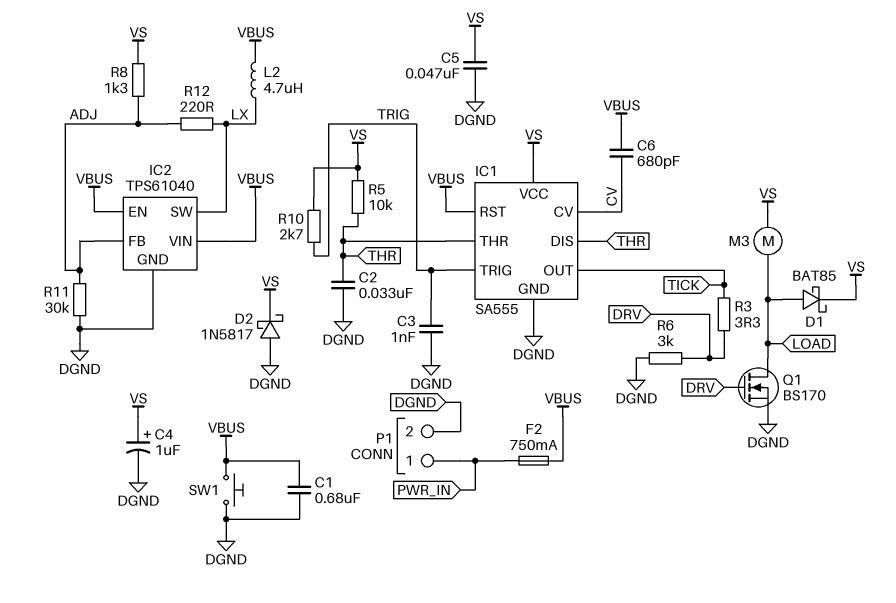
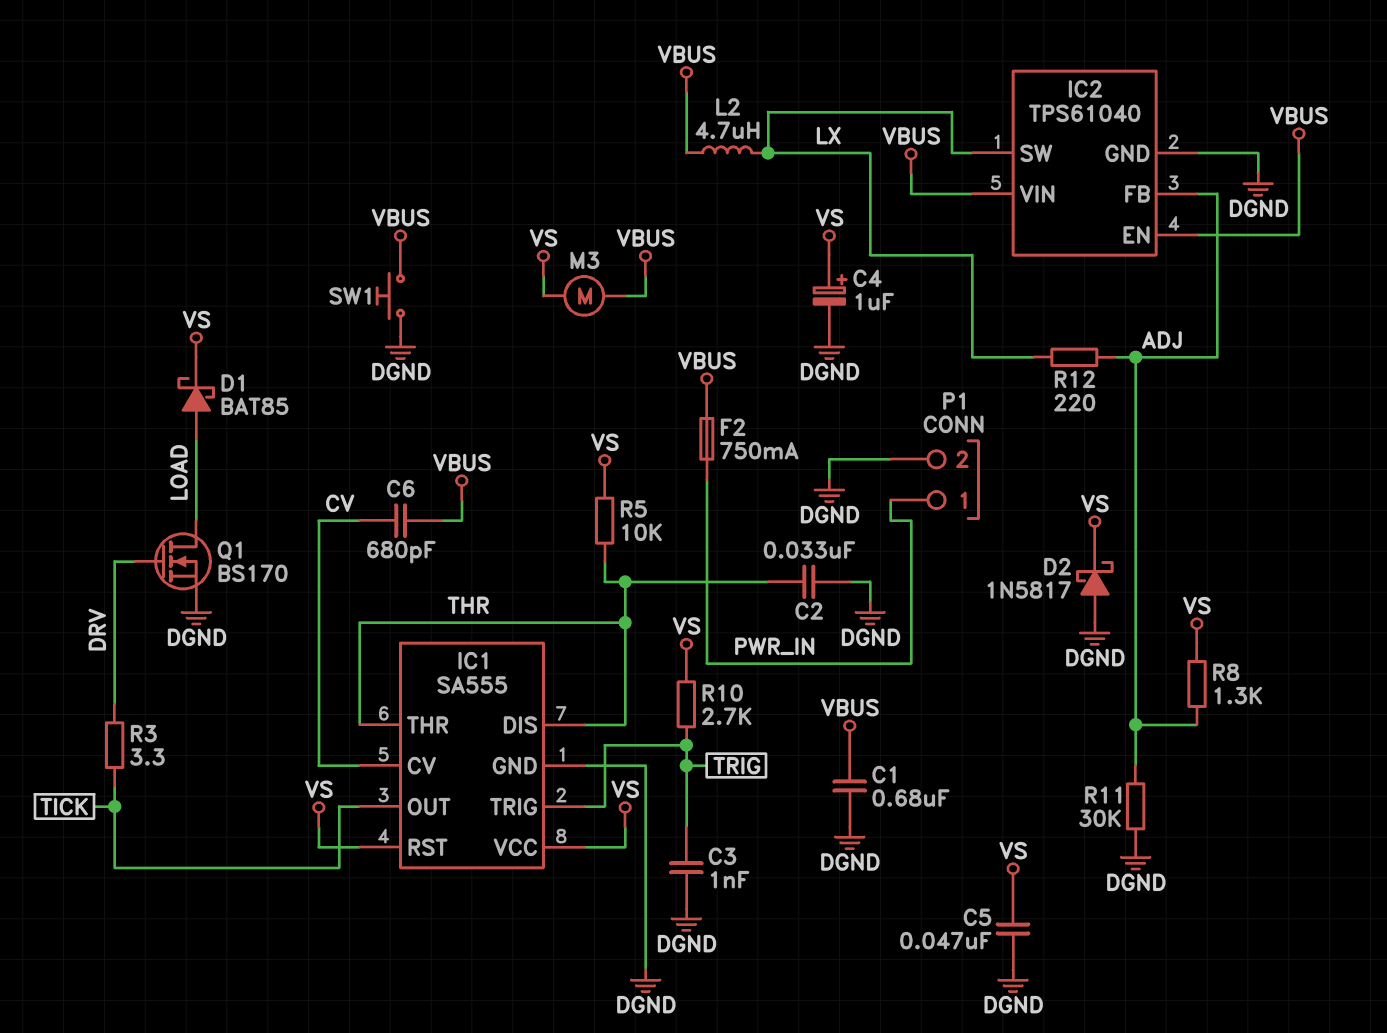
IC1 pin RST: VBUS -> VS
M3: motor (LOAD, VS) -> motor (VBUS, VS)
R6: 3k (DGND, DRV) -> none

